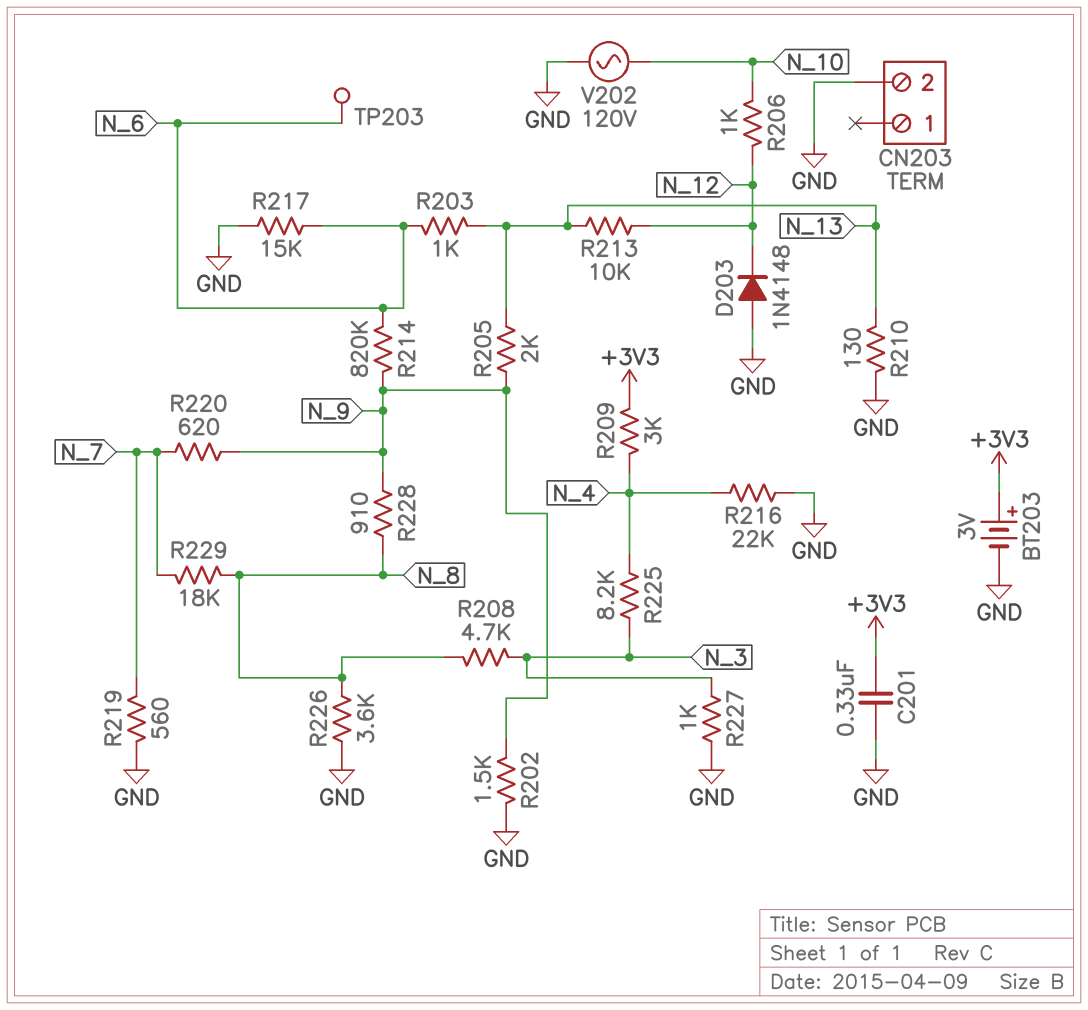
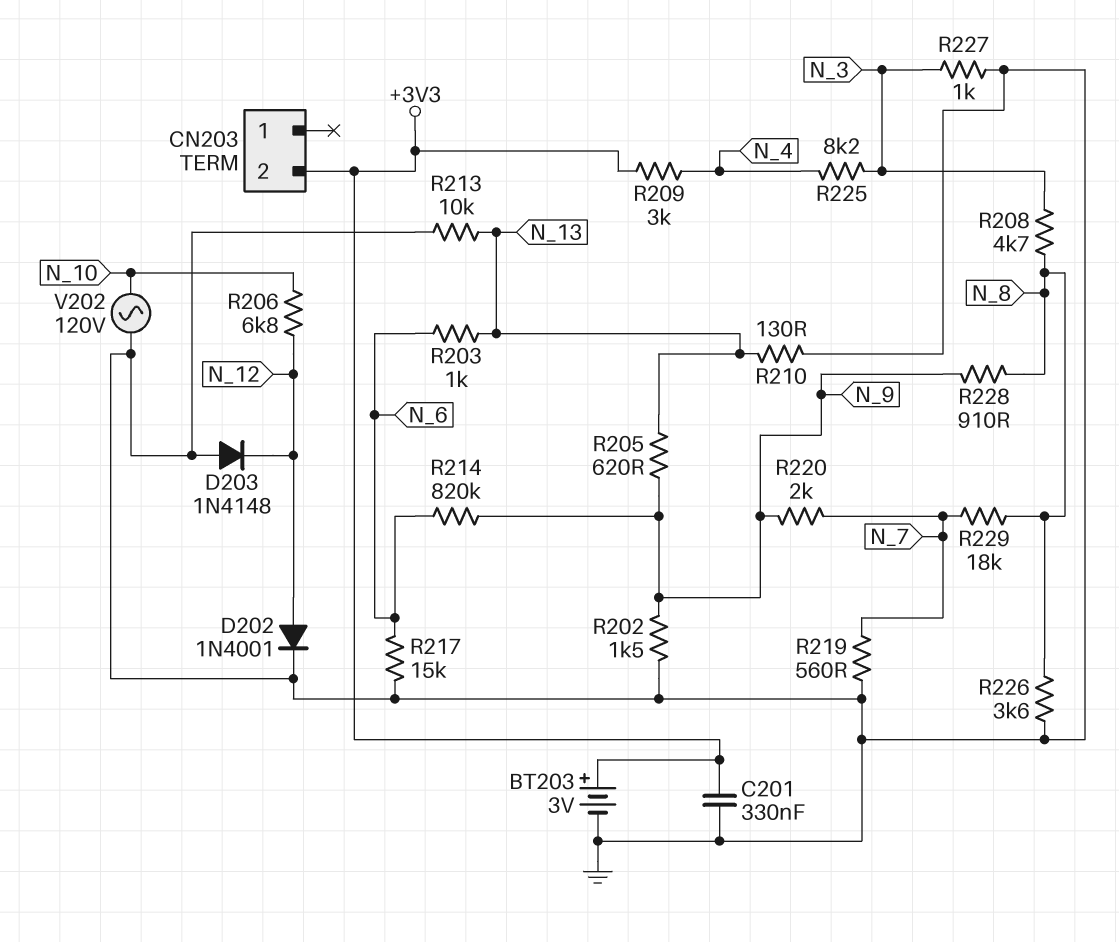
CN203 pin 2: GND -> +3V3
D202: none -> diode 1N4001 (A N_12, K GND)
R205: 2k (N_9, N_13) -> 620 (N_9, N_13)
R206: 1k (N_10, N_12) -> 6.8k (N_10, N_12)
R213: 10k (N_12, N_13) -> 10k (GND, N_13)
R216: 22k (GND, N_4) -> none
R220: 620 (N_7, N_9) -> 2k (N_7, N_9)
TP203: test point (N_6) -> none

